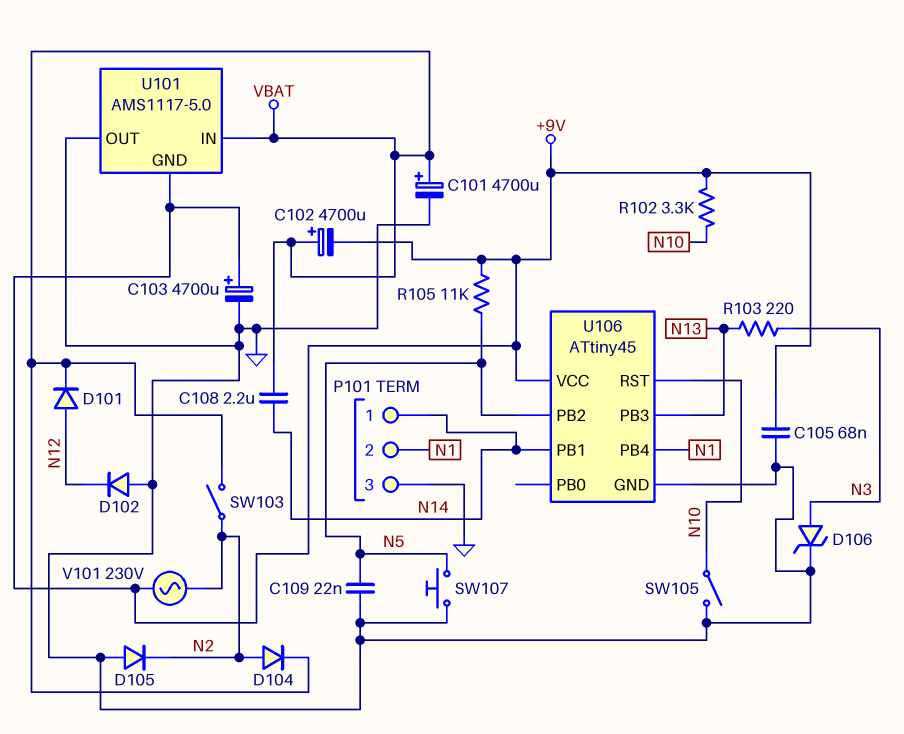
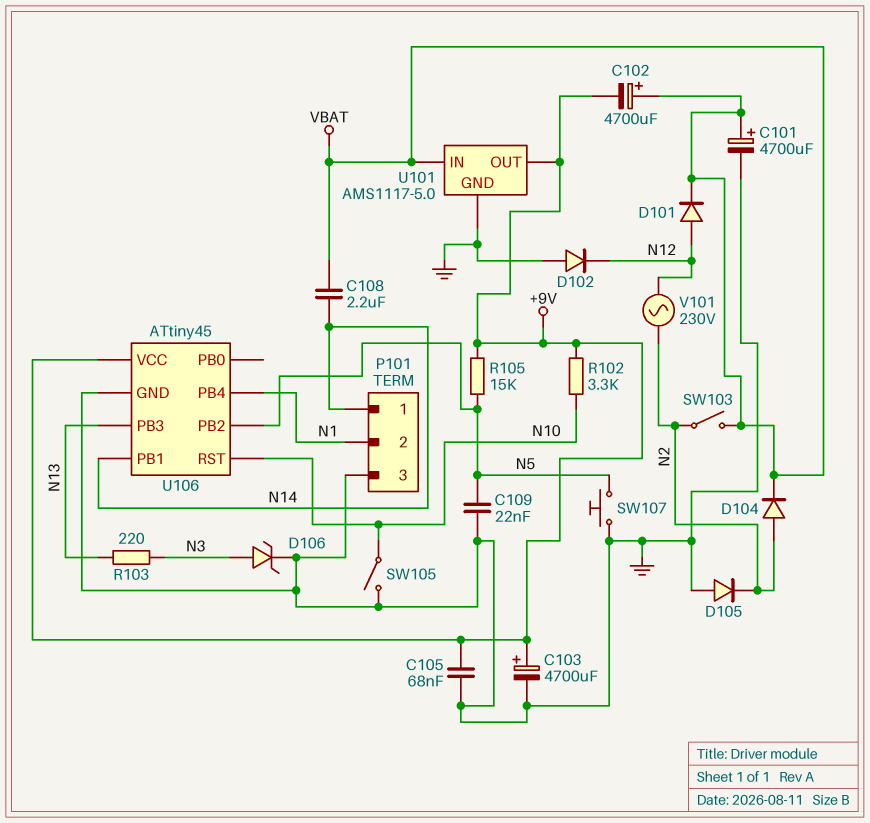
R105: 11k (+9V, N5) -> 15k (+9V, N5)
U101 pin GND: +9V -> GND
U101 pin OUT: GND -> +9V
V101: AC 230V (+9V, N2) -> AC 230V (N2, N12)

